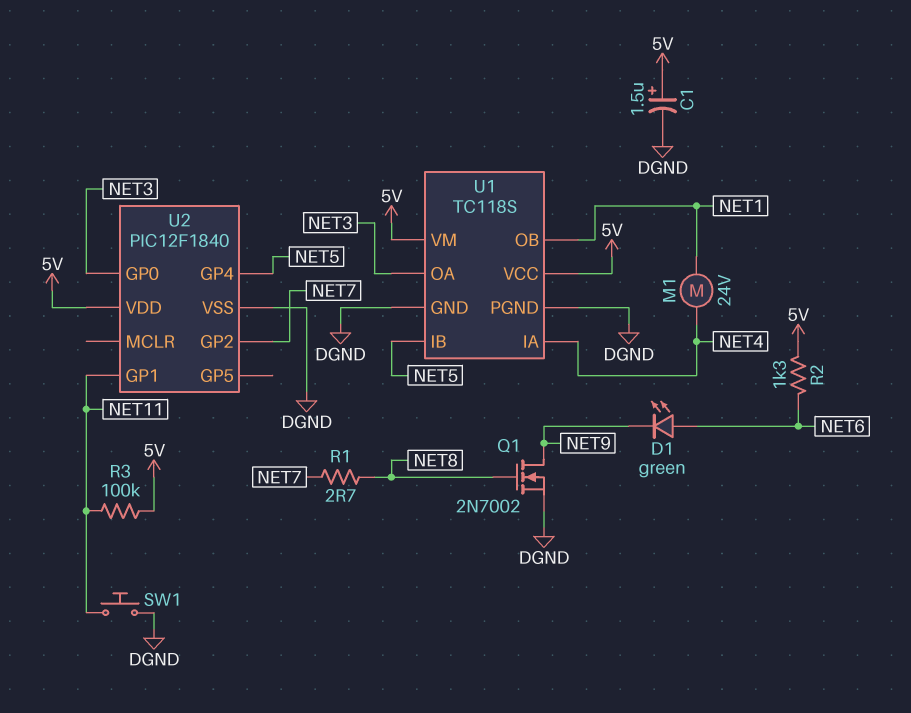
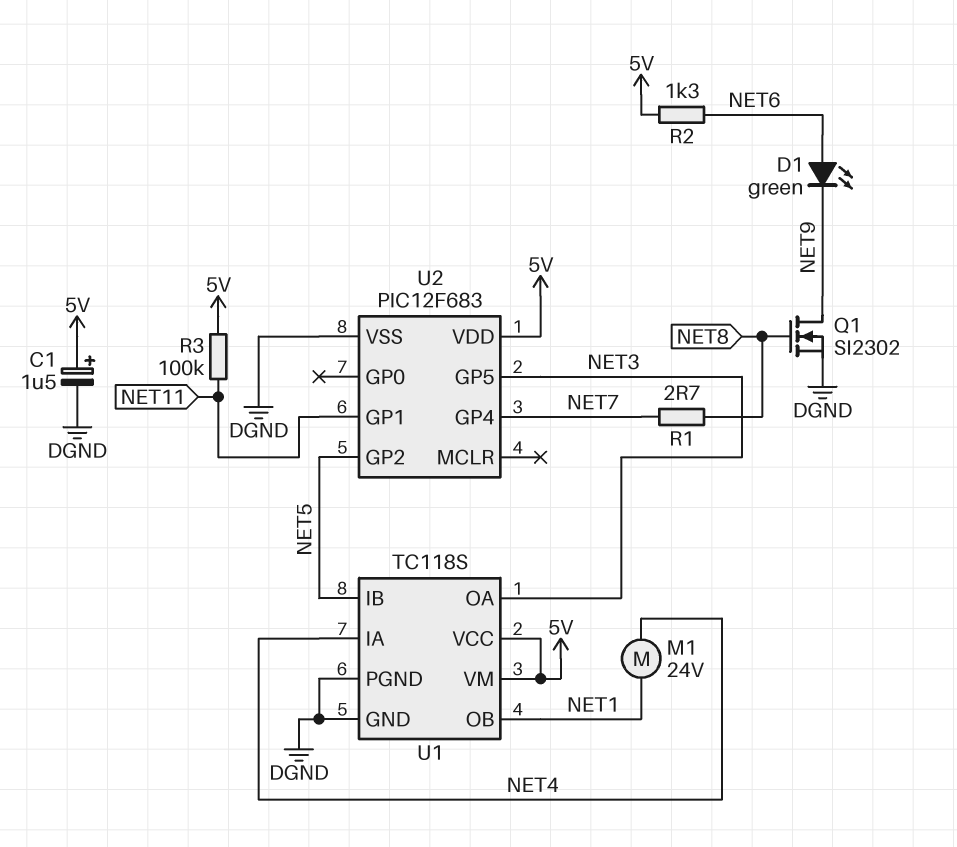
Q1: NMOS 2N7002 (G NET8, D NET9, S DGND) -> NMOS SI2302 (G NET8, D NET9, S DGND)
SW1: button (DGND, NET11) -> none
U2: PIC12F1840 -> PIC12F683
U2 pin GP0: NET3 -> none
U2 pin GP2: NET7 -> NET5
U2 pin GP4: NET5 -> NET7
U2 pin GP5: none -> NET3

